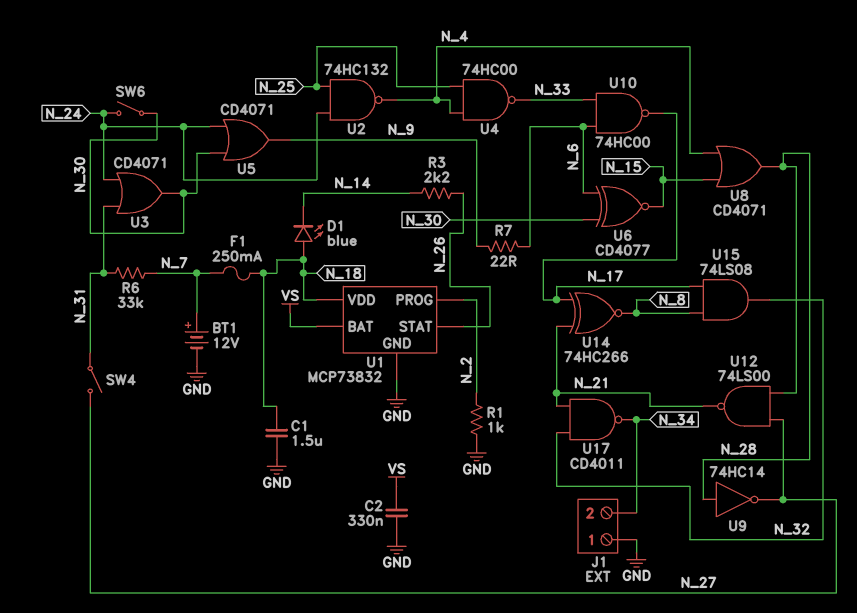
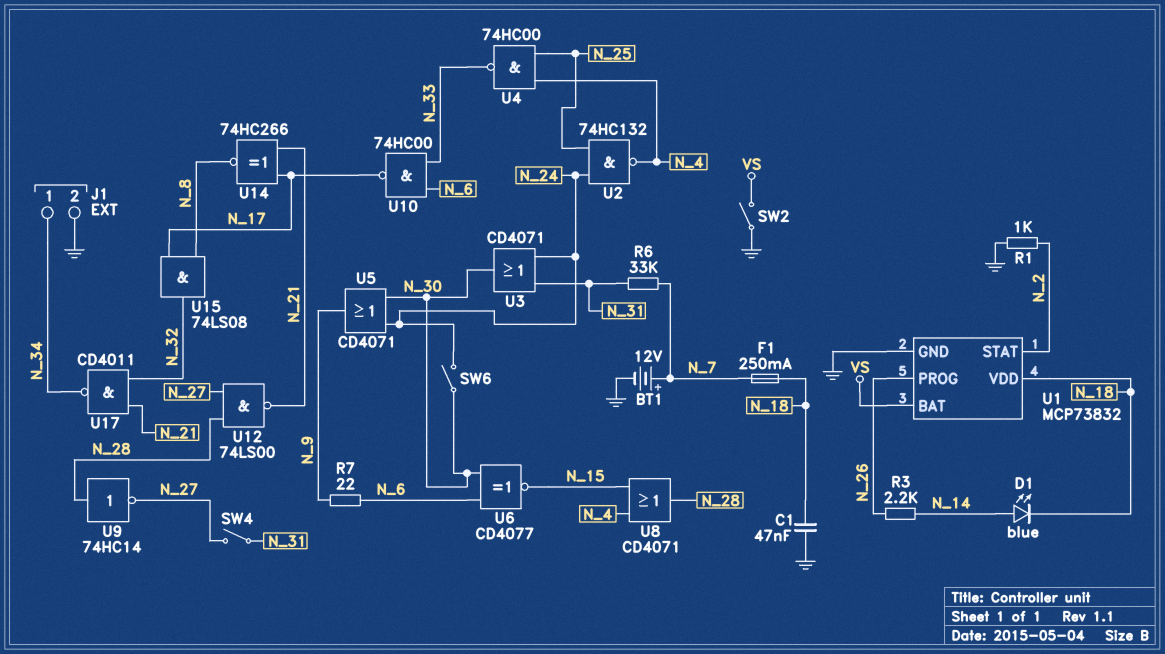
C1: 1.5uF (GND, N_18) -> 47nF (GND, N_18)
C2: 330nF (GND, VS) -> none
D1: LED blue (A N_18, K N_14) -> LED blue (A N_14, K N_18)
J1 pin 1: GND -> N_34
J1 pin 2: N_34 -> GND
SW2: none -> switch (GND, VS)
U1 pin PROG: N_2 -> N_26
U1 pin STAT: N_26 -> N_2

